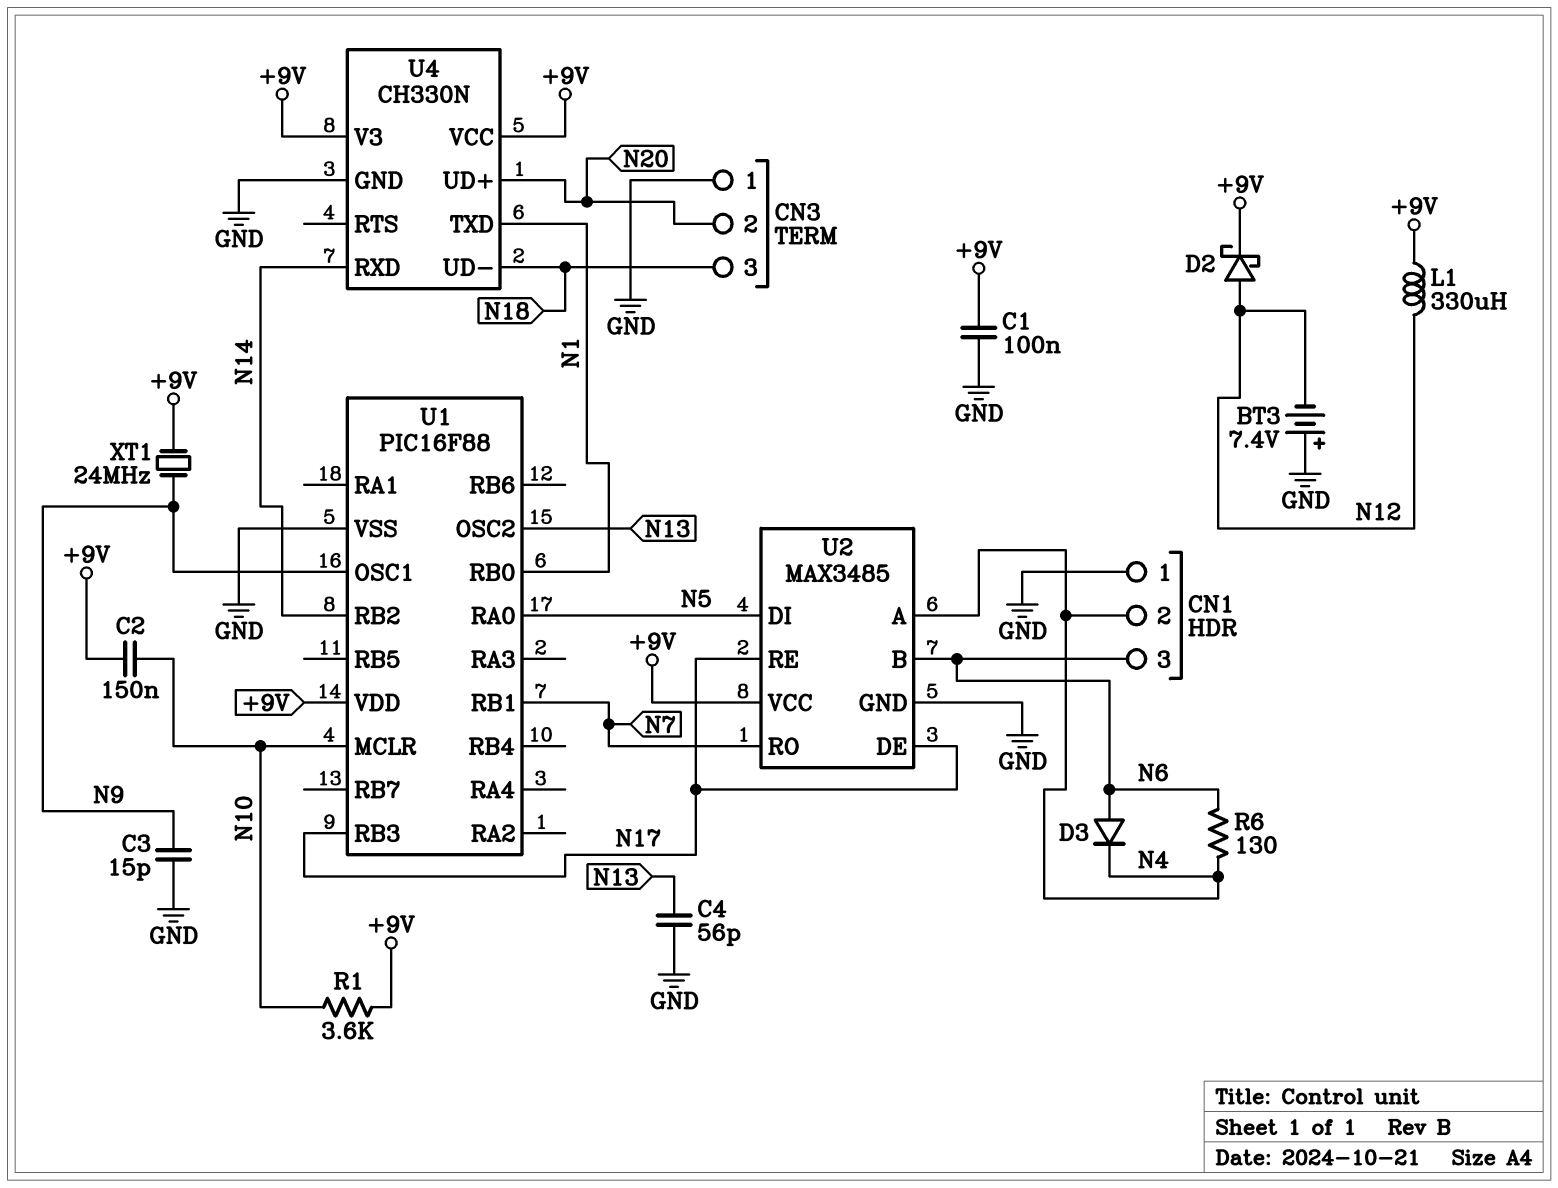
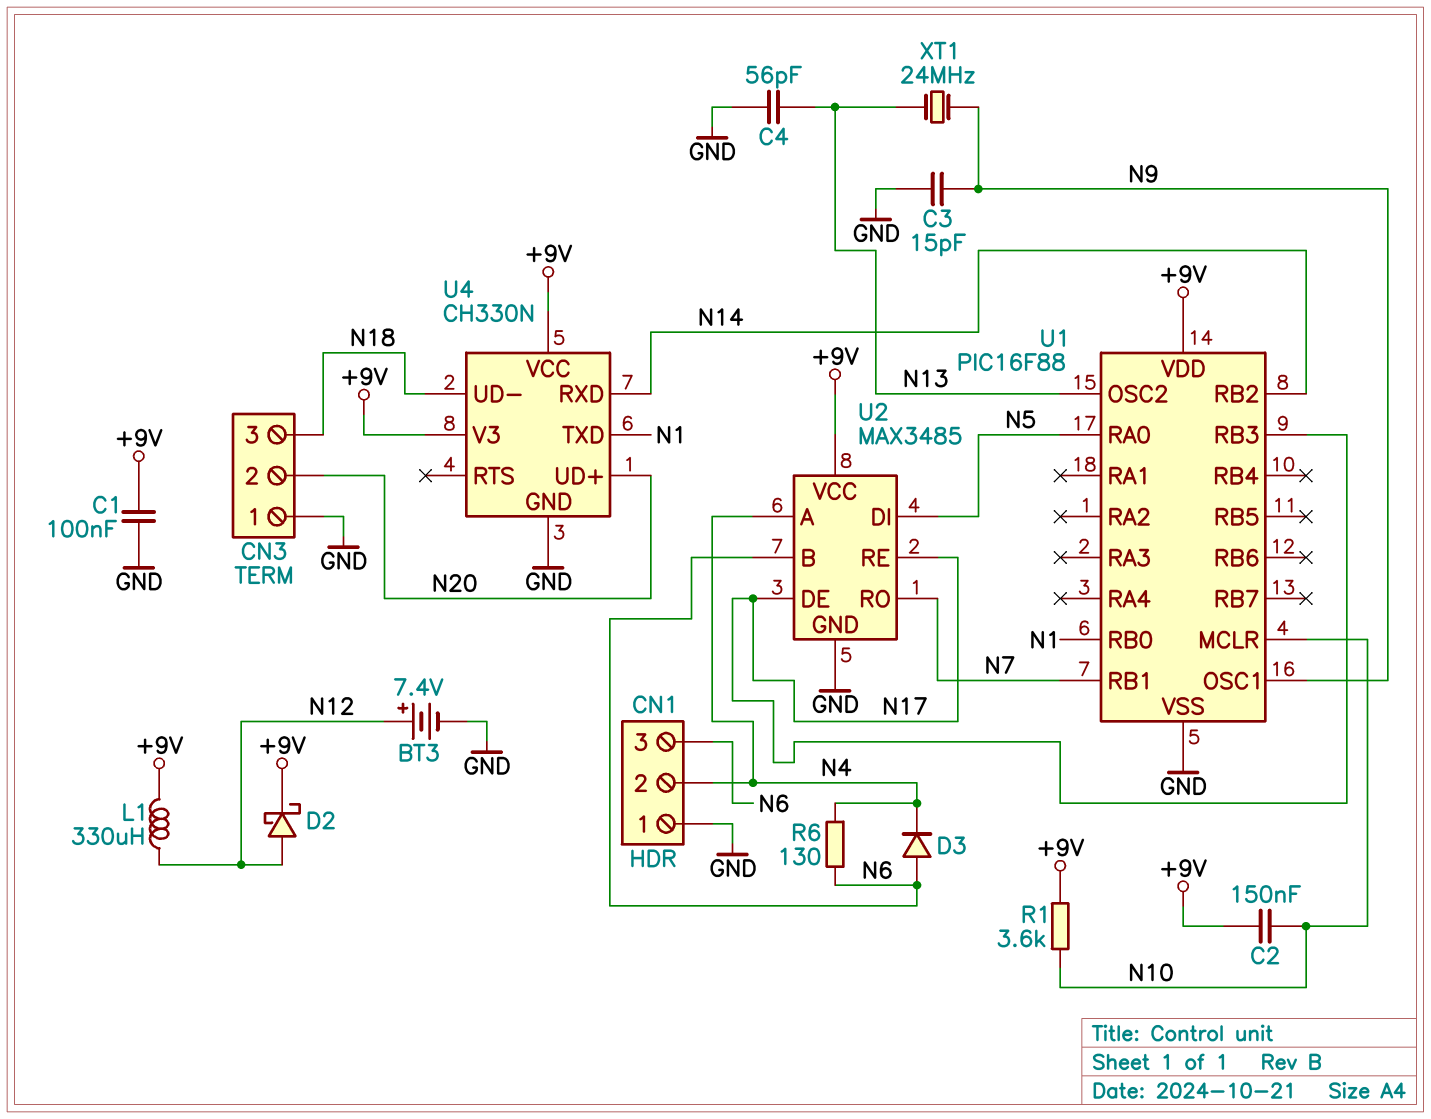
BT3: 7.4V (plus GND, minus N12) -> 7.4V (plus N12, minus GND)
XT1: 24MHz (+9V, N9) -> 24MHz (N9, N13)

